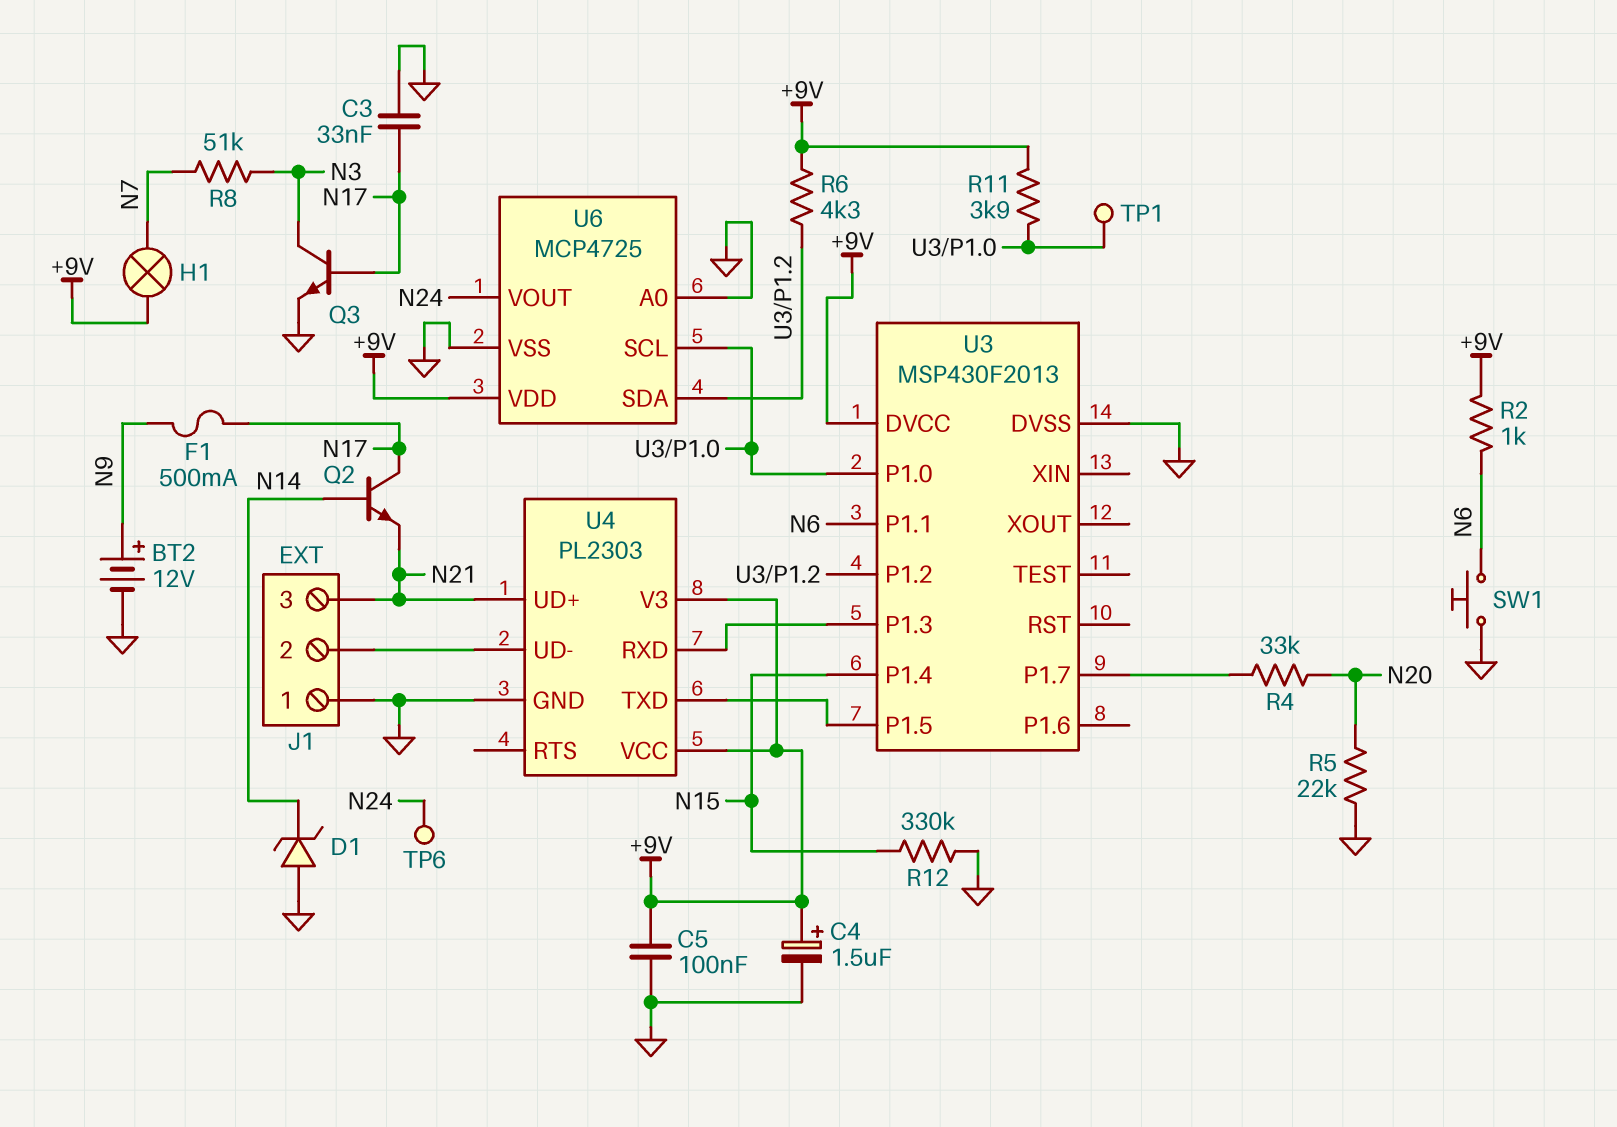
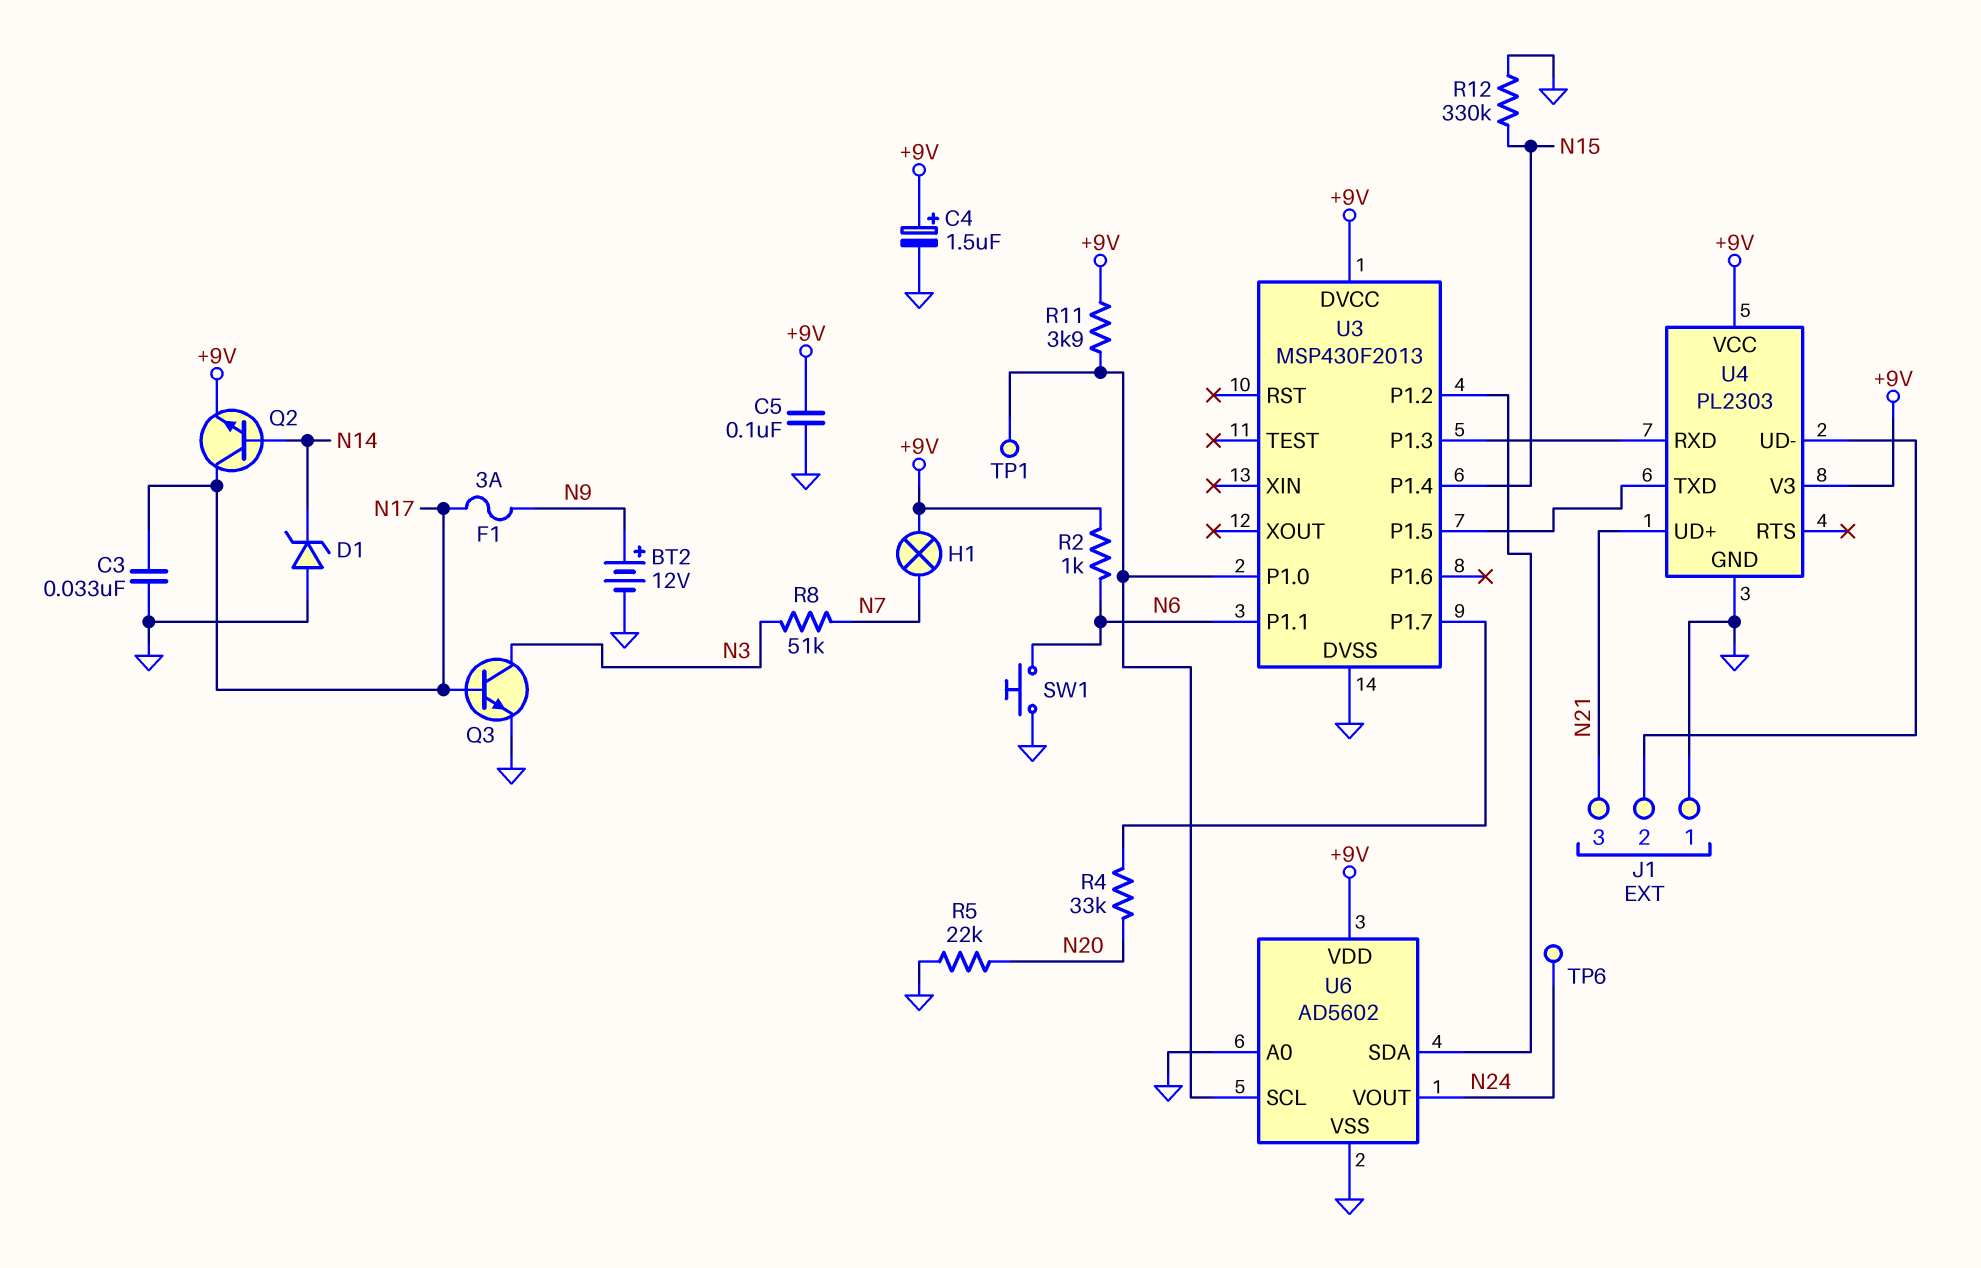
F1: 500mA (N9, N17) -> 3A (N9, N17)
Q2: NPN (B N14, C N17, E N21) -> NPN (B N14, C N17, E +9V)
R6: 4.3k (+9V, U3/P1.2) -> none
U6: MCP4725 -> AD5602

